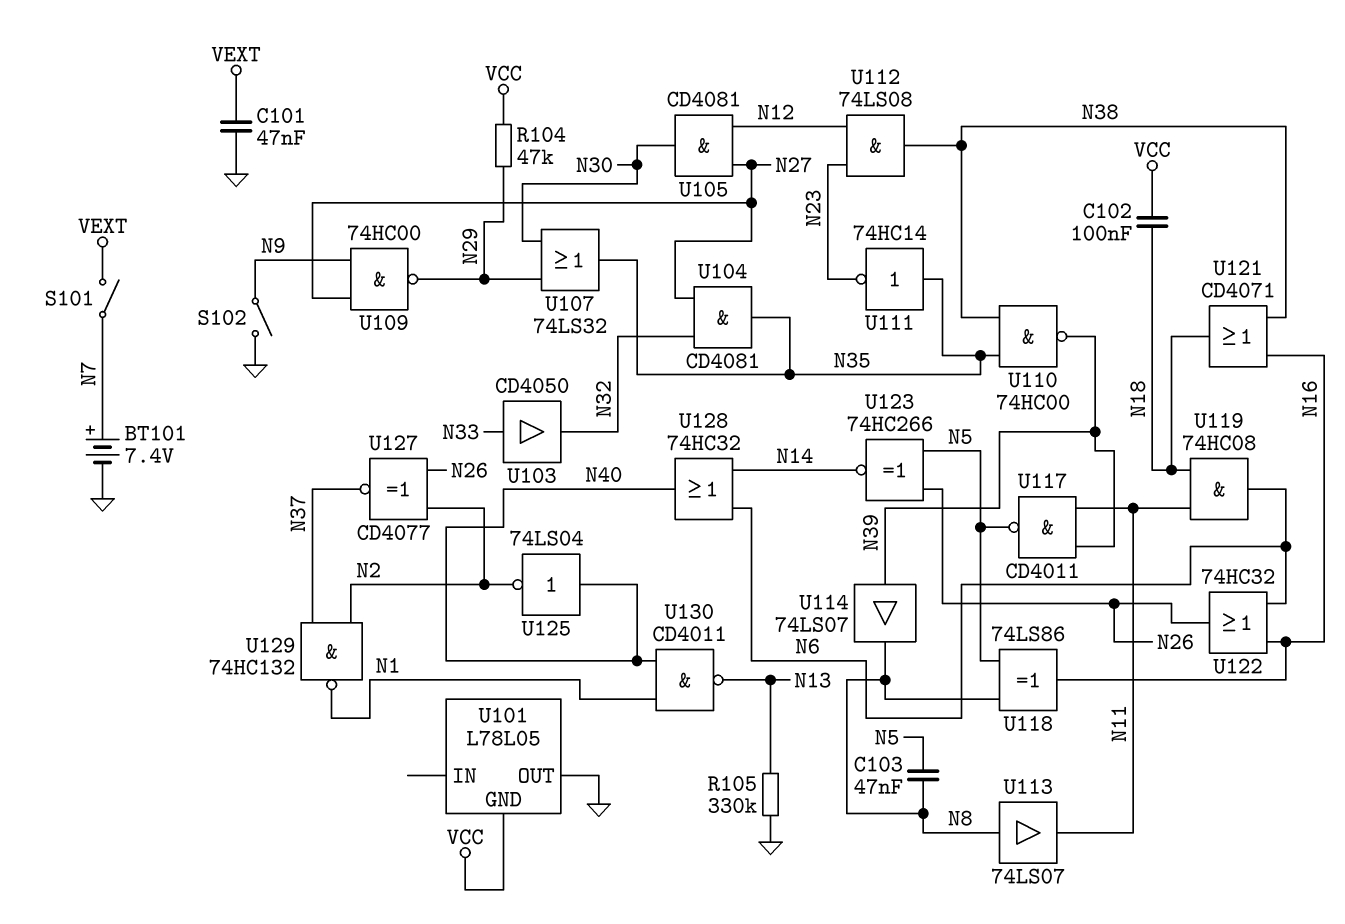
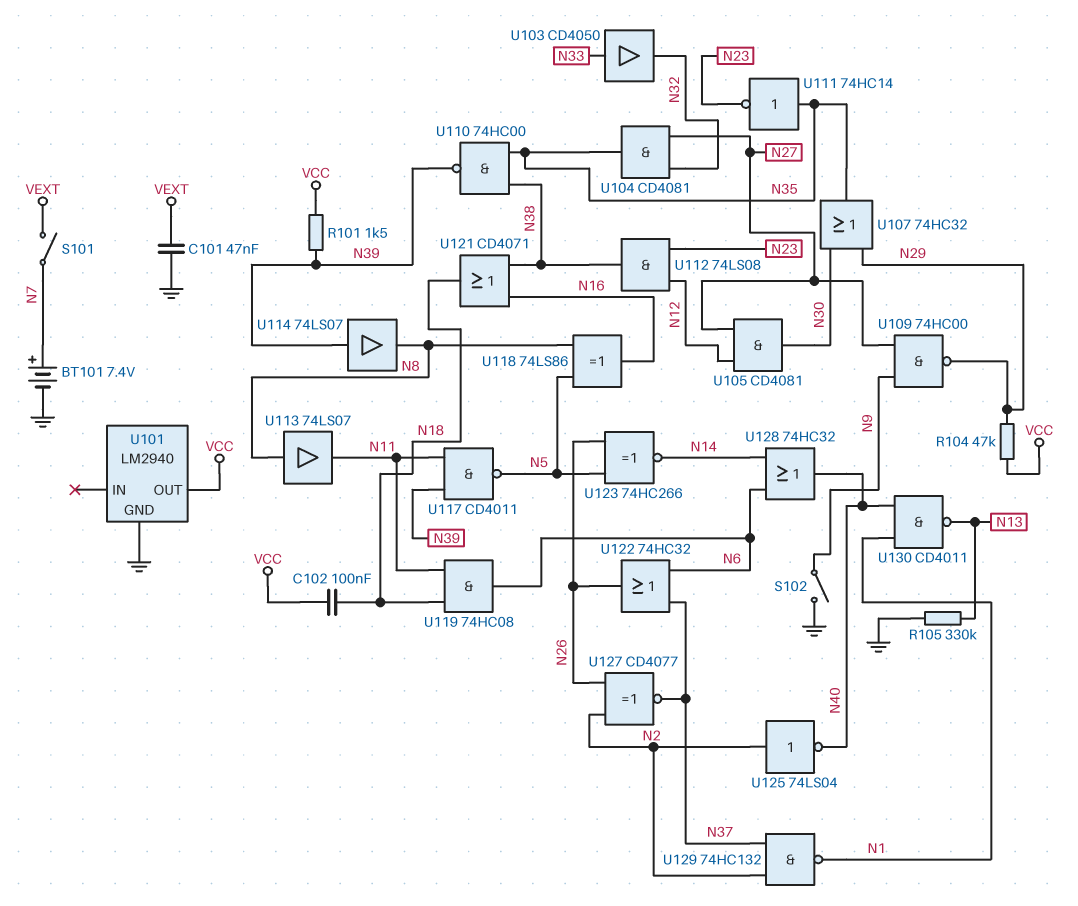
C103: 47nF (N5, N8) -> none
R101: none -> 1.5k (N39, VCC)
U101: L78L05 -> LM2940
U101 pin GND: VCC -> GND
U101 pin OUT: GND -> VCC
U107: OR 74LS32 (in N29, in N30, out N35) -> OR 74HC32 (in N29, in N30, out N35)
U122: OR 74HC32 (in N6, in N16, out N26) -> OR 74HC32 (in N6, in N37, out N26)
U125: NOT 74LS04 (in N40, out N2) -> NOT 74LS04 (in N2, out N40)

